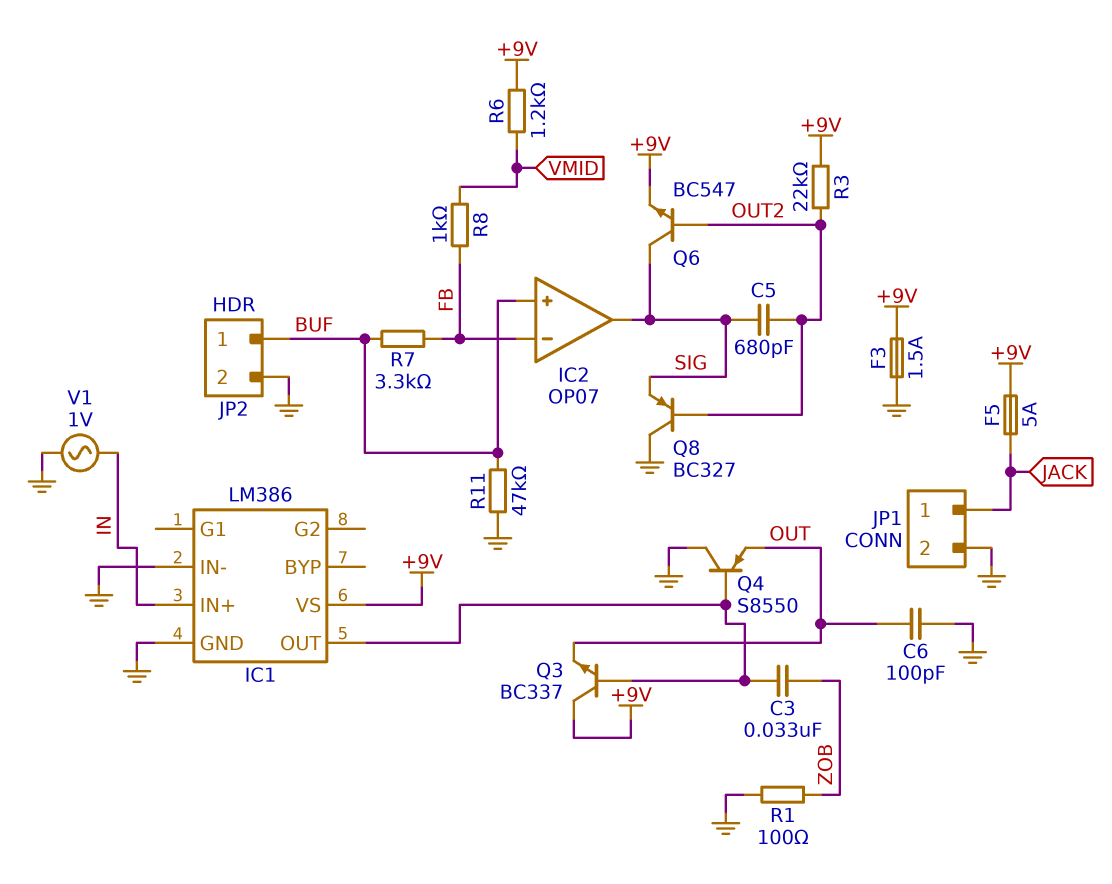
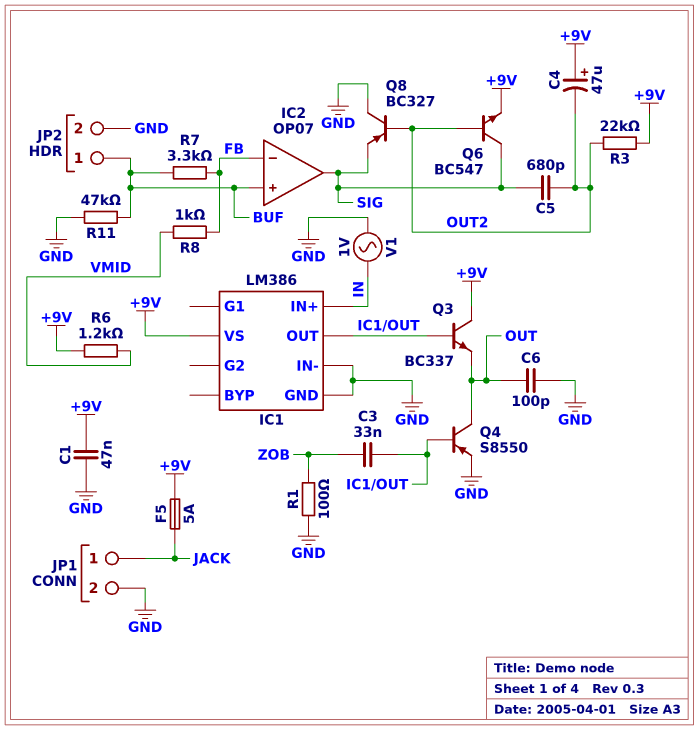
C1: none -> 47nF (+9V, GND)
C4: none -> 47uF (plus +9V, minus OUT2)
F3: 1.5A (+9V, GND) -> none
Q4: PNP S8550 (B IC1/OUT, C GND, E OUT) -> PNP S8550 (B IC1/OUT, C OUT, E GND)

